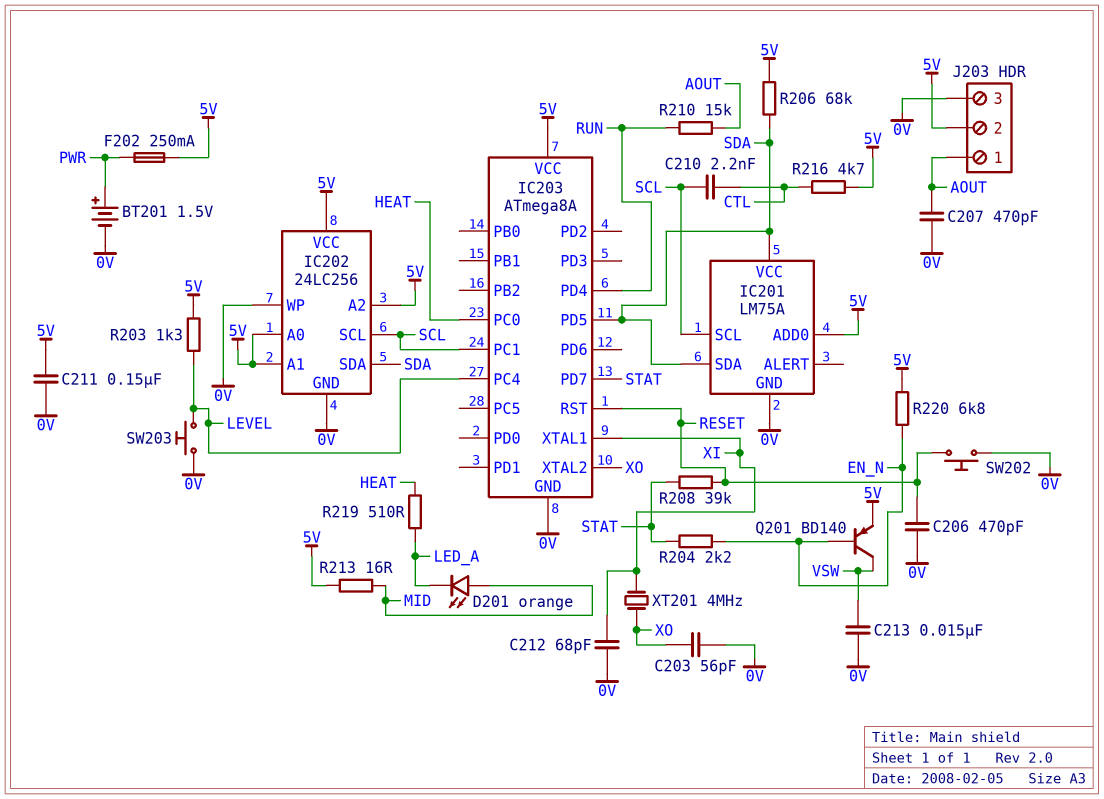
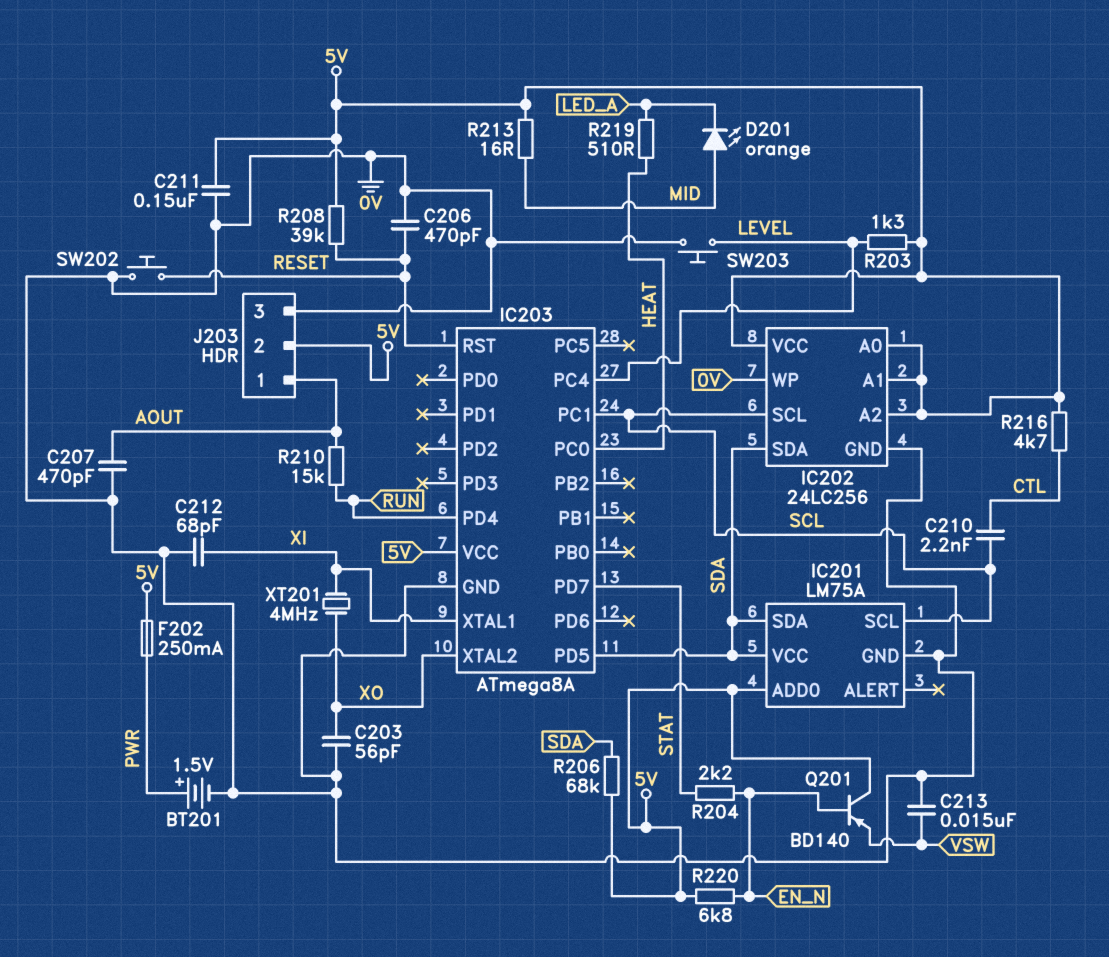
Q201: PNP BD140 (B EN_N, C VSW, E 5V) -> PNP BD140 (B EN_N, C 5V, E VSW)
R208: 39k (RESET, STAT) -> 39k (5V, RESET)

